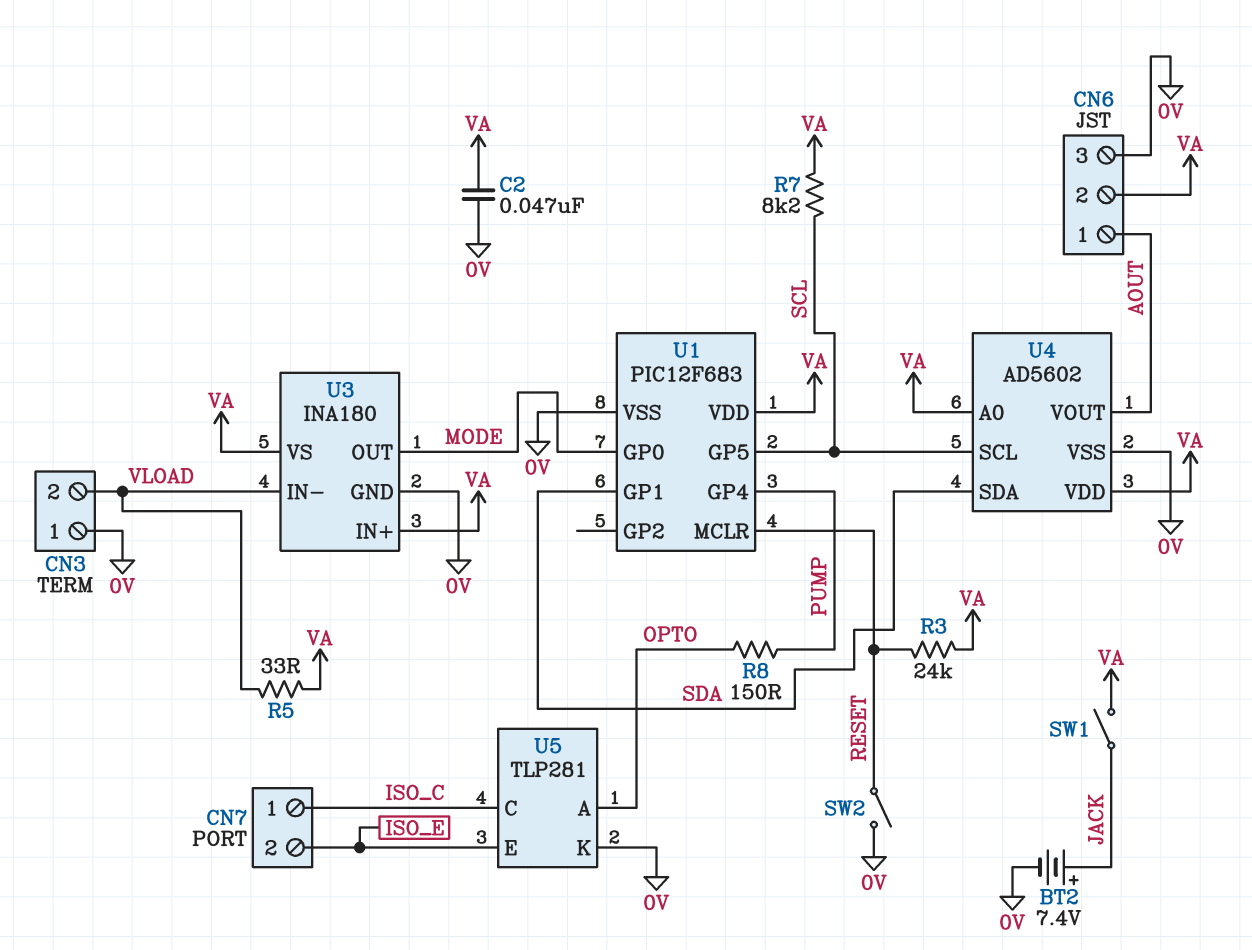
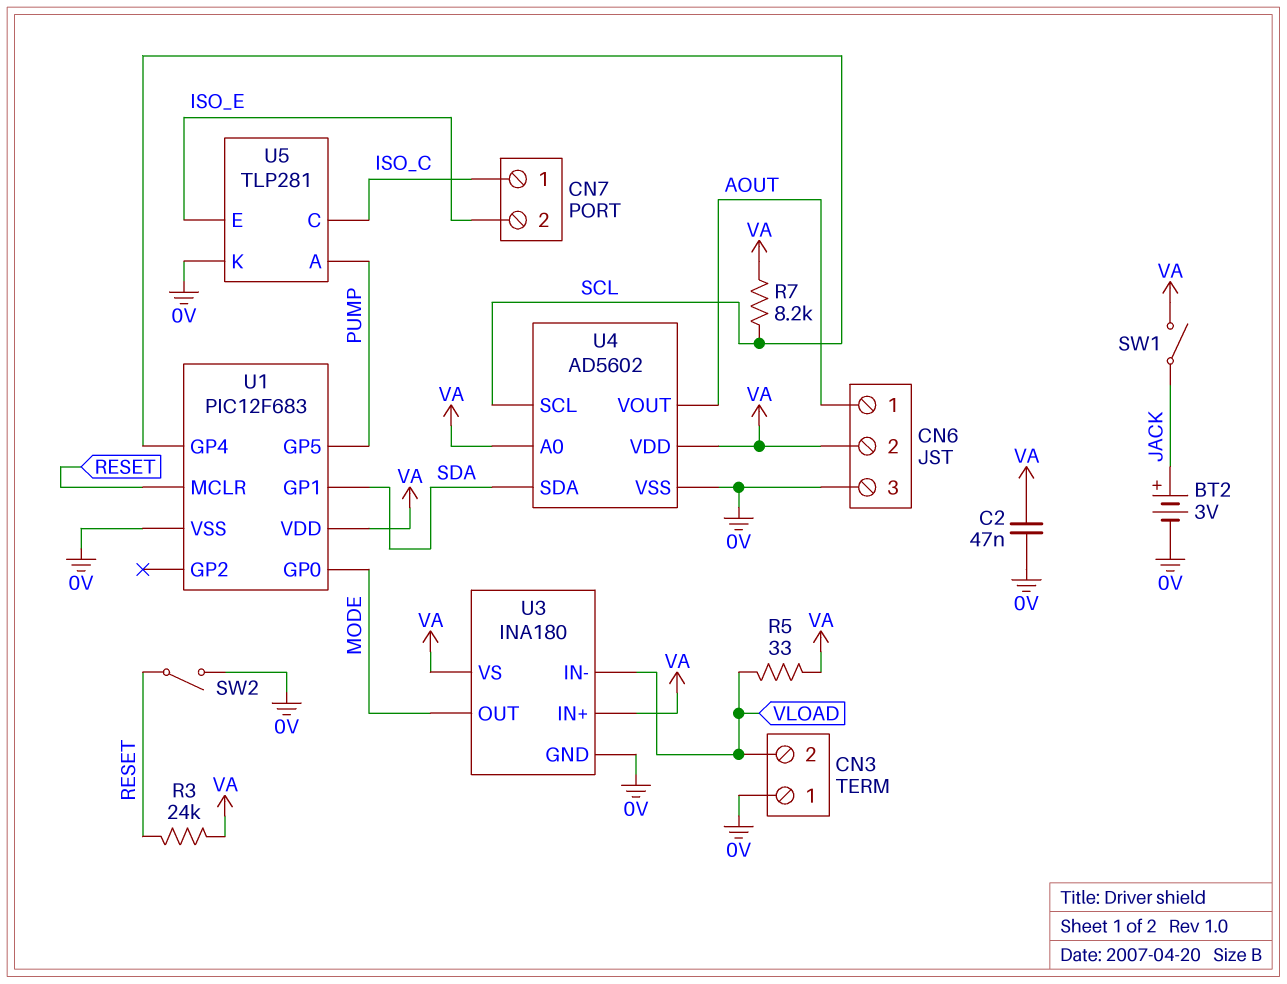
BT2: 7.4V (plus JACK, minus 0V) -> 3V (plus JACK, minus 0V)
R8: 150 (OPTO, PUMP) -> none
U1 pin GP4: PUMP -> SCL
U1 pin GP5: SCL -> PUMP
U5 pin A: OPTO -> PUMP

